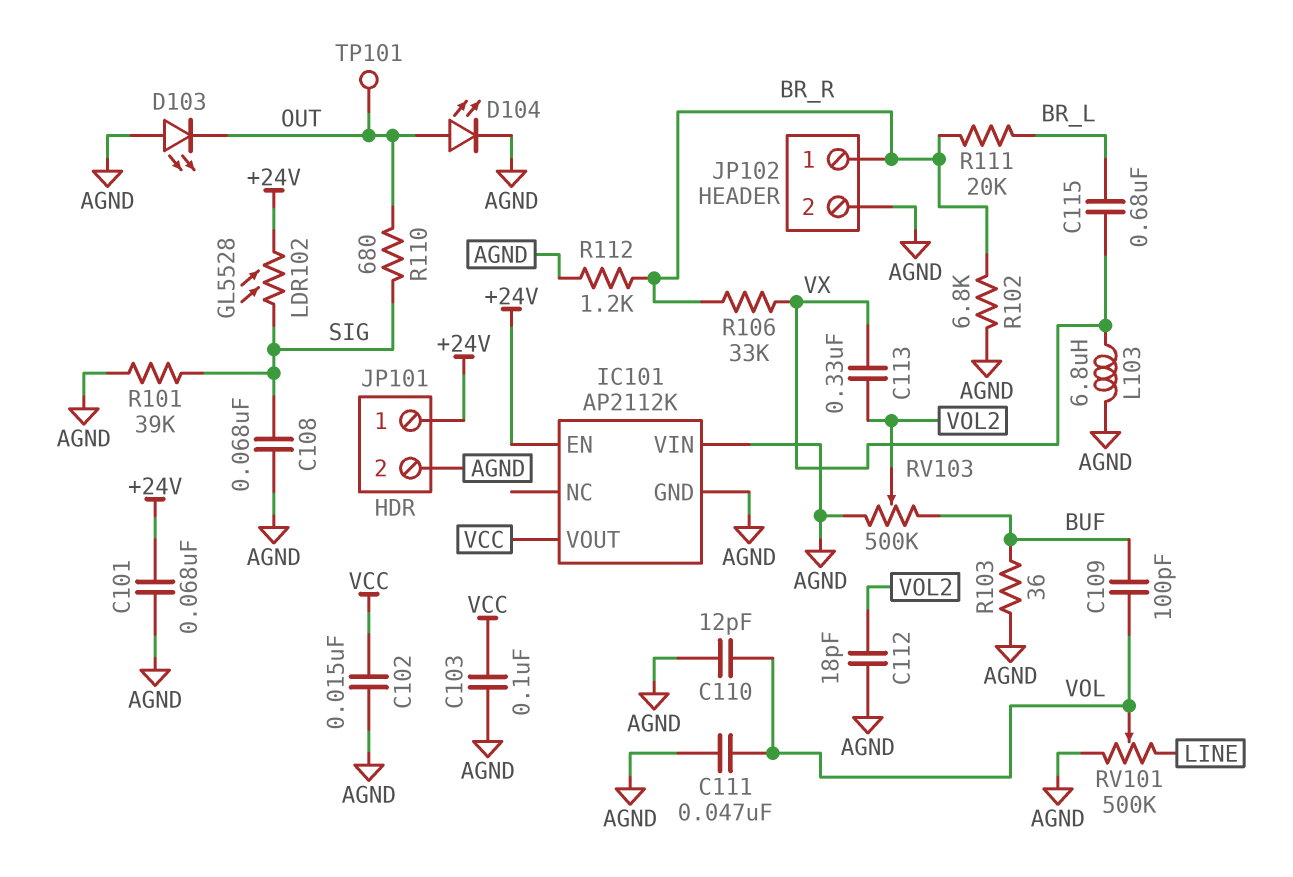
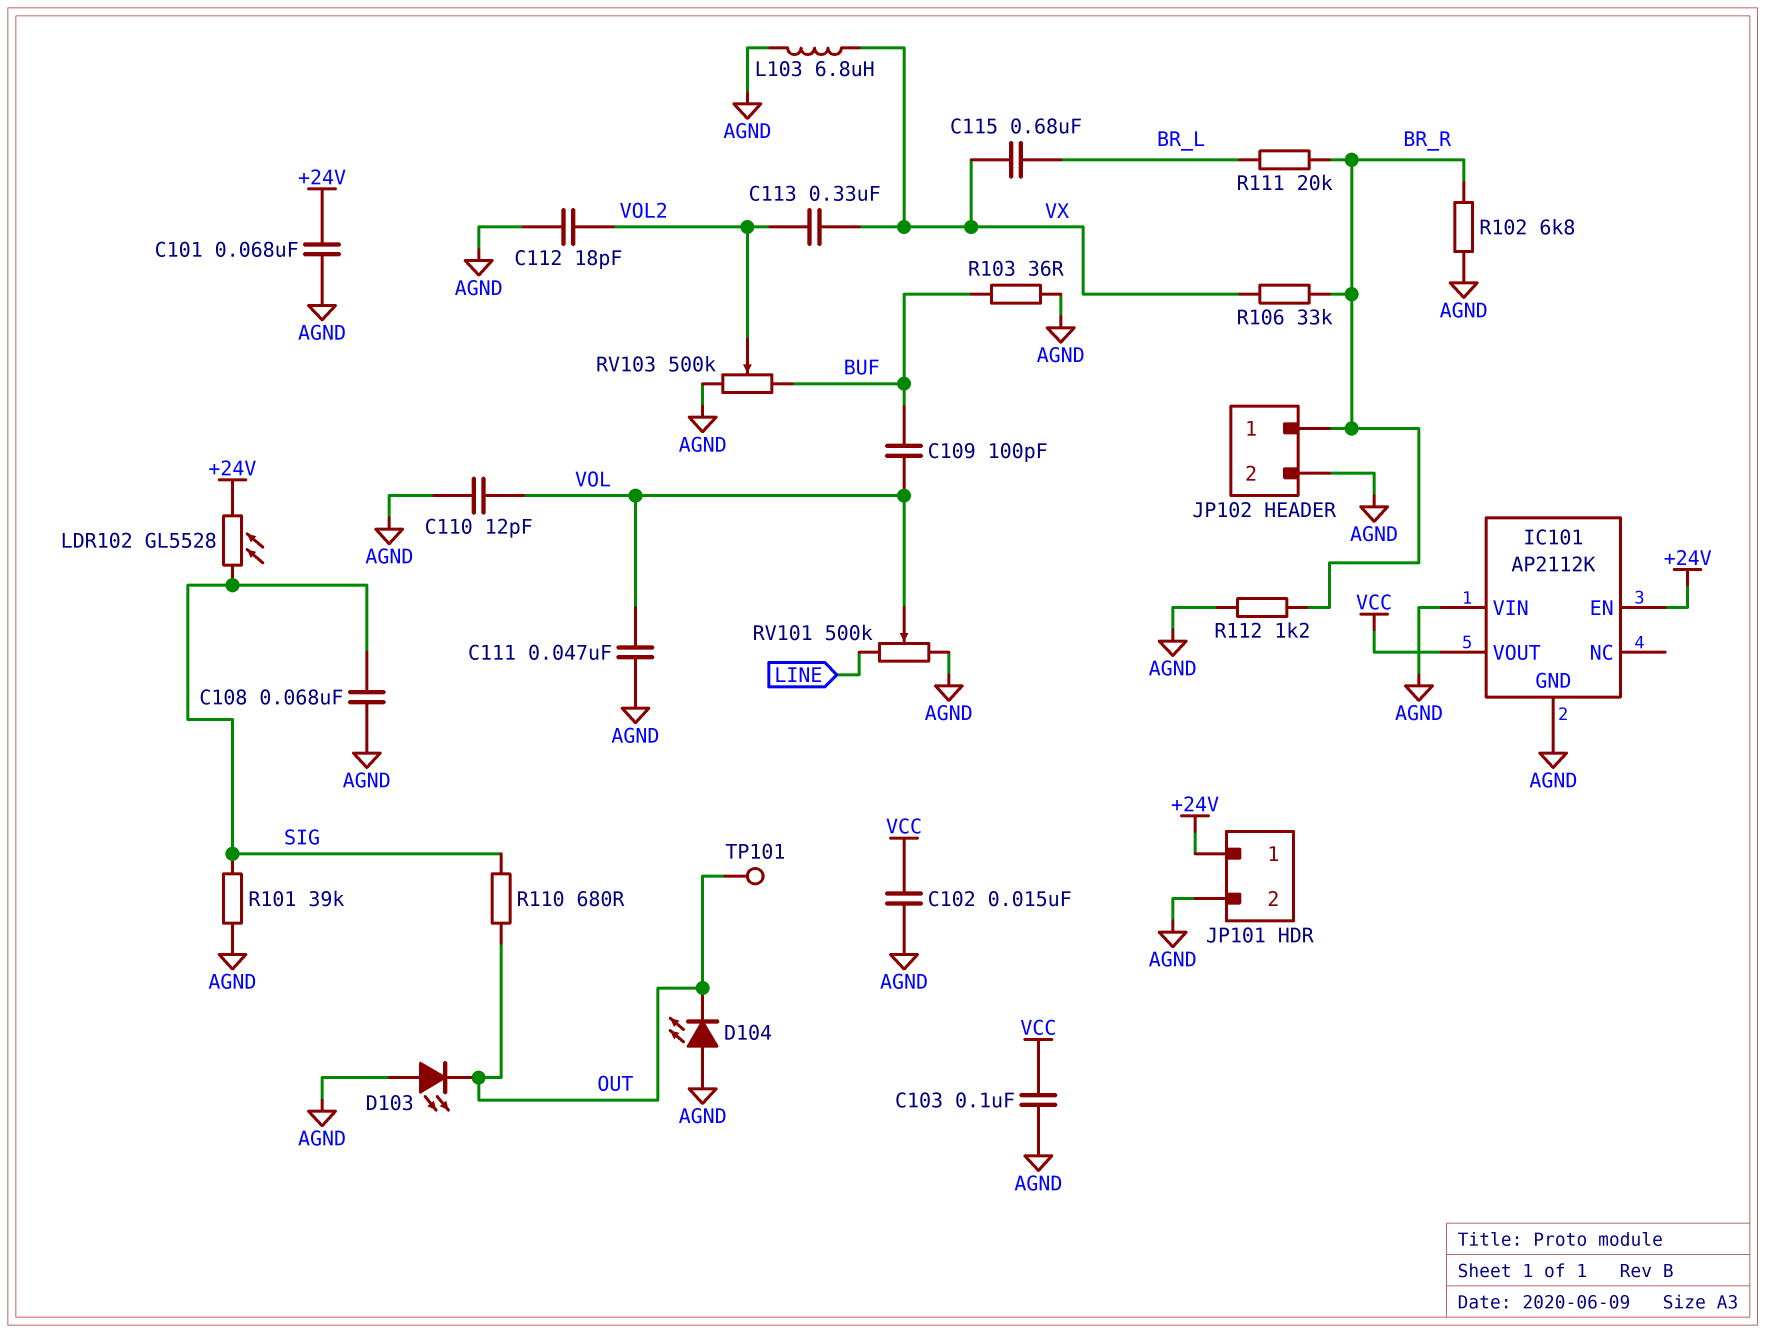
D104: LED (A OUT, K AGND) -> LED (A AGND, K OUT)

